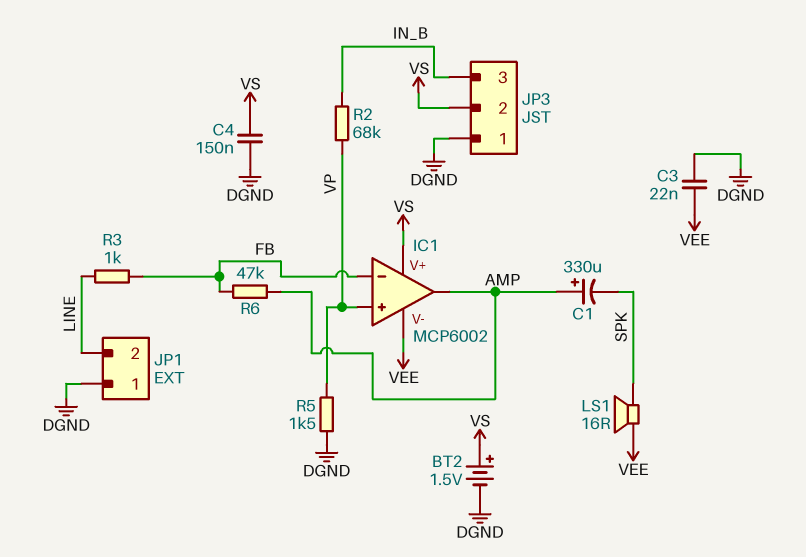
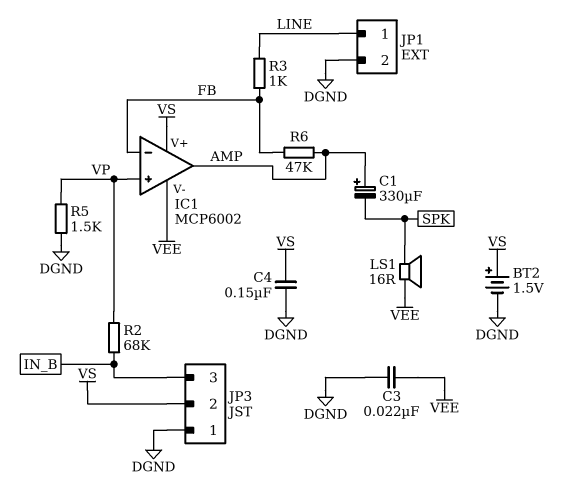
JP1 pin 1: DGND -> LINE
JP1 pin 2: LINE -> DGND

